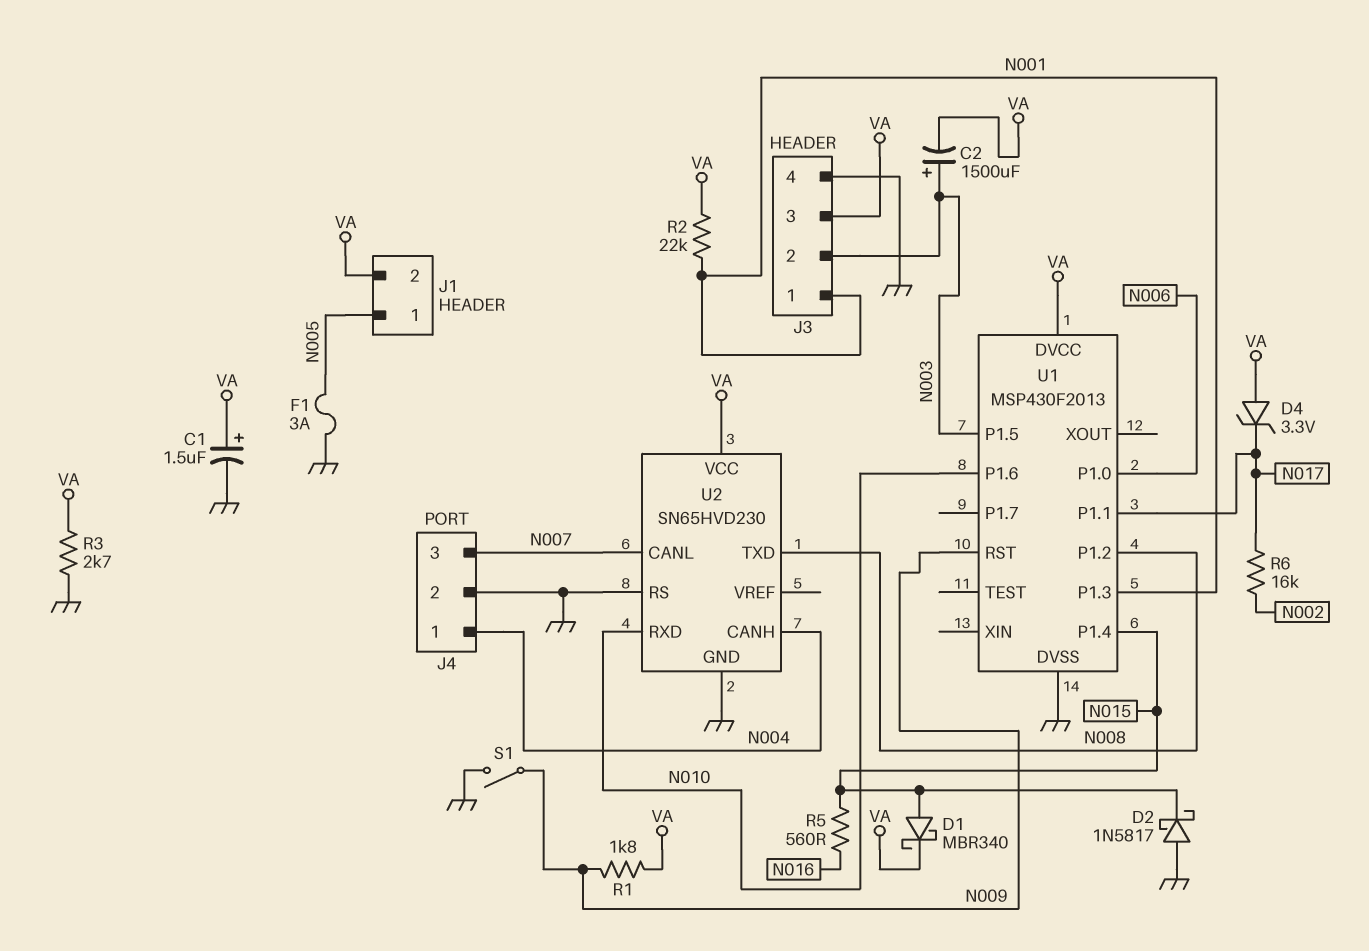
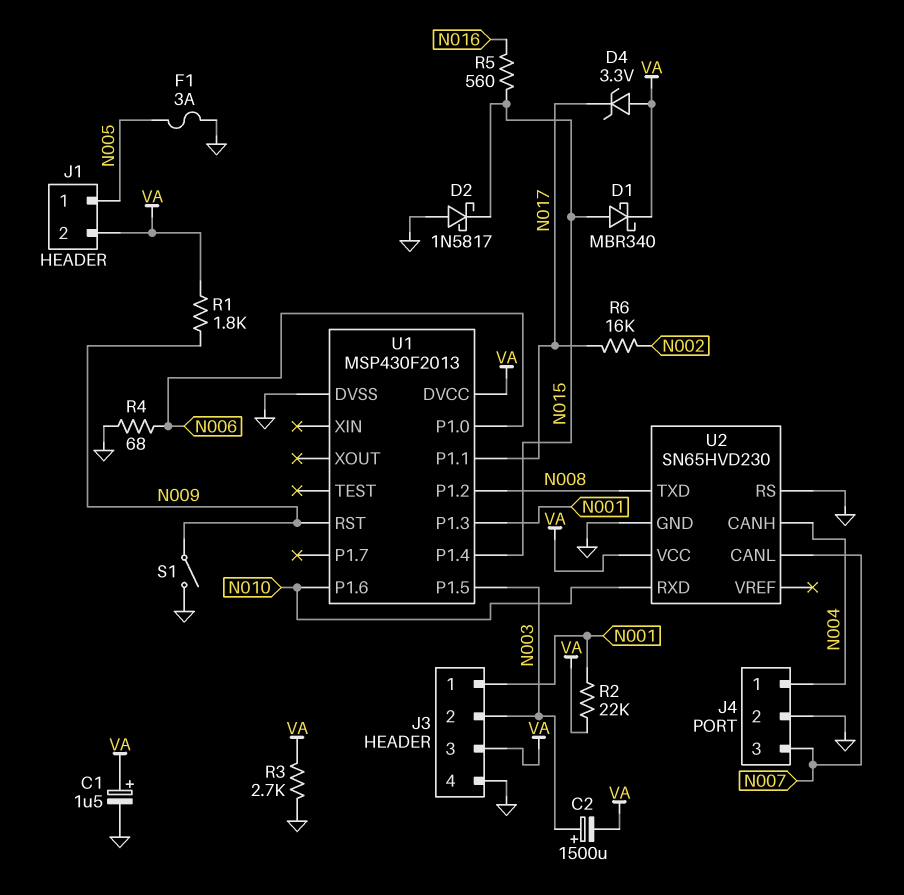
R4: none -> 68 (GND, N006)

